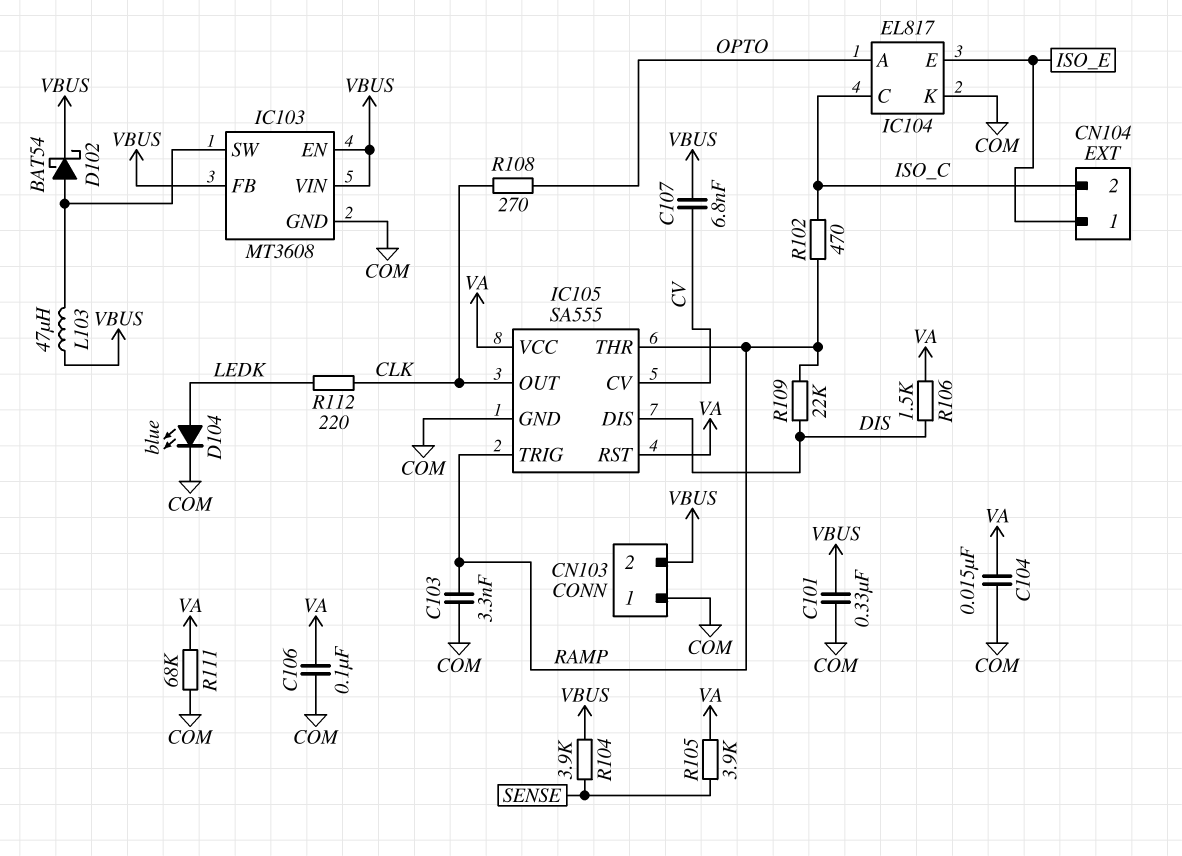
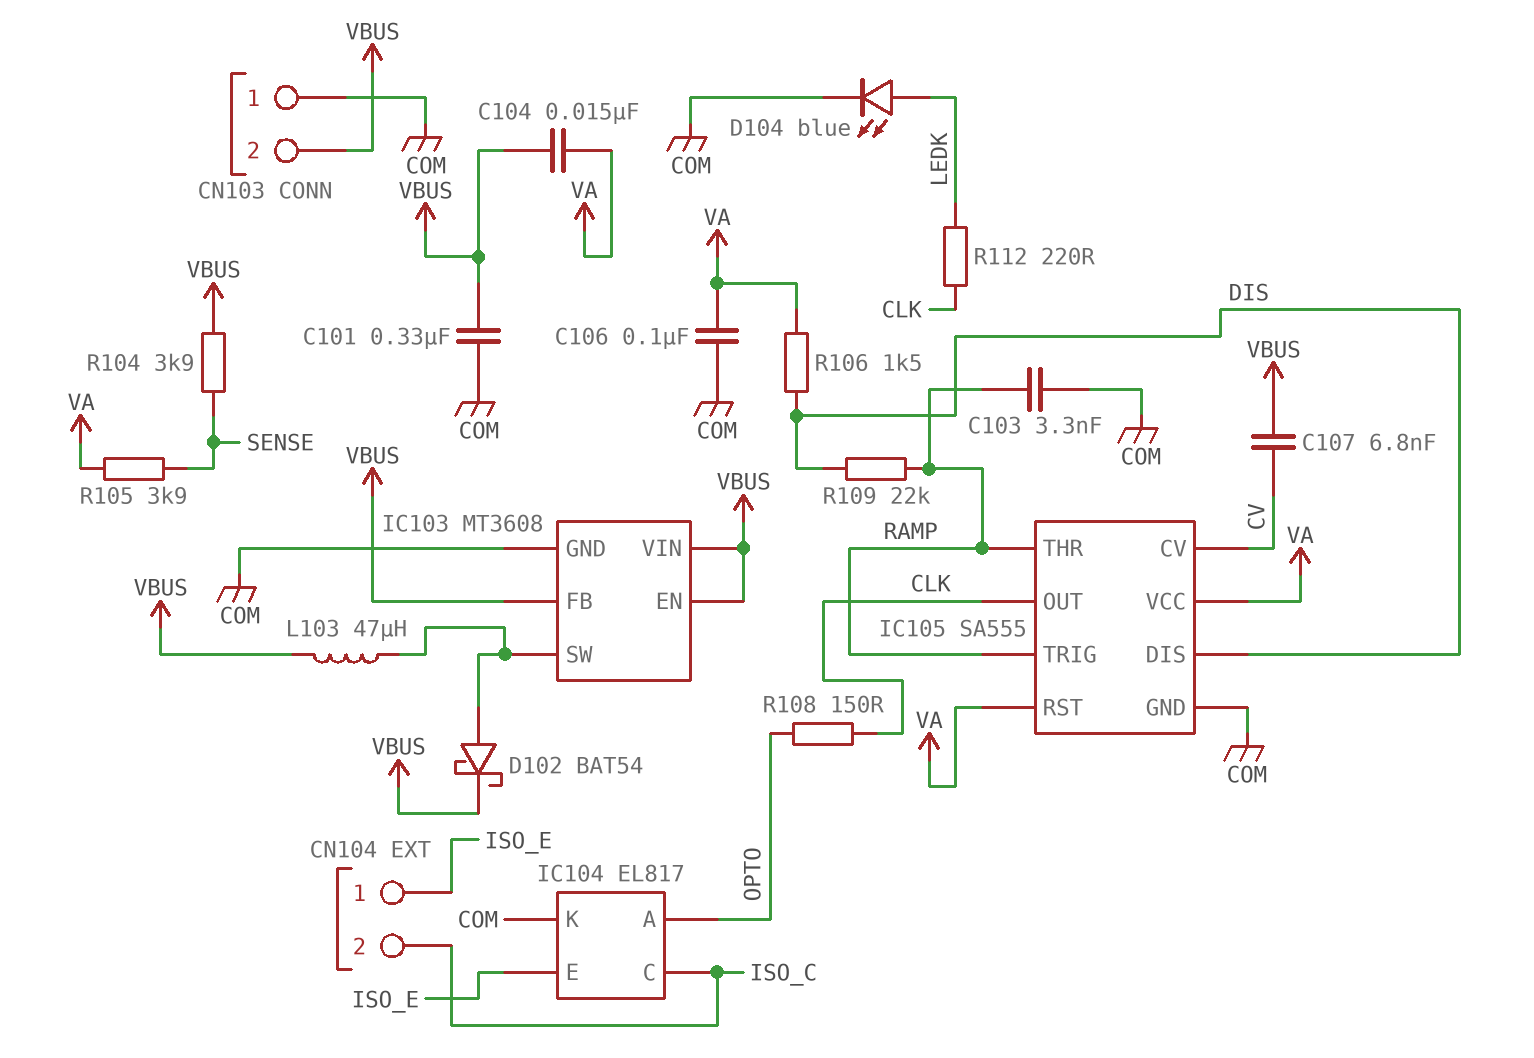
C104: 15nF (COM, VA) -> 15nF (VA, VBUS)
R102: 470 (ISO_C, RAMP) -> none
R108: 270 (CLK, OPTO) -> 150 (CLK, OPTO)
R111: 68k (COM, VA) -> none

